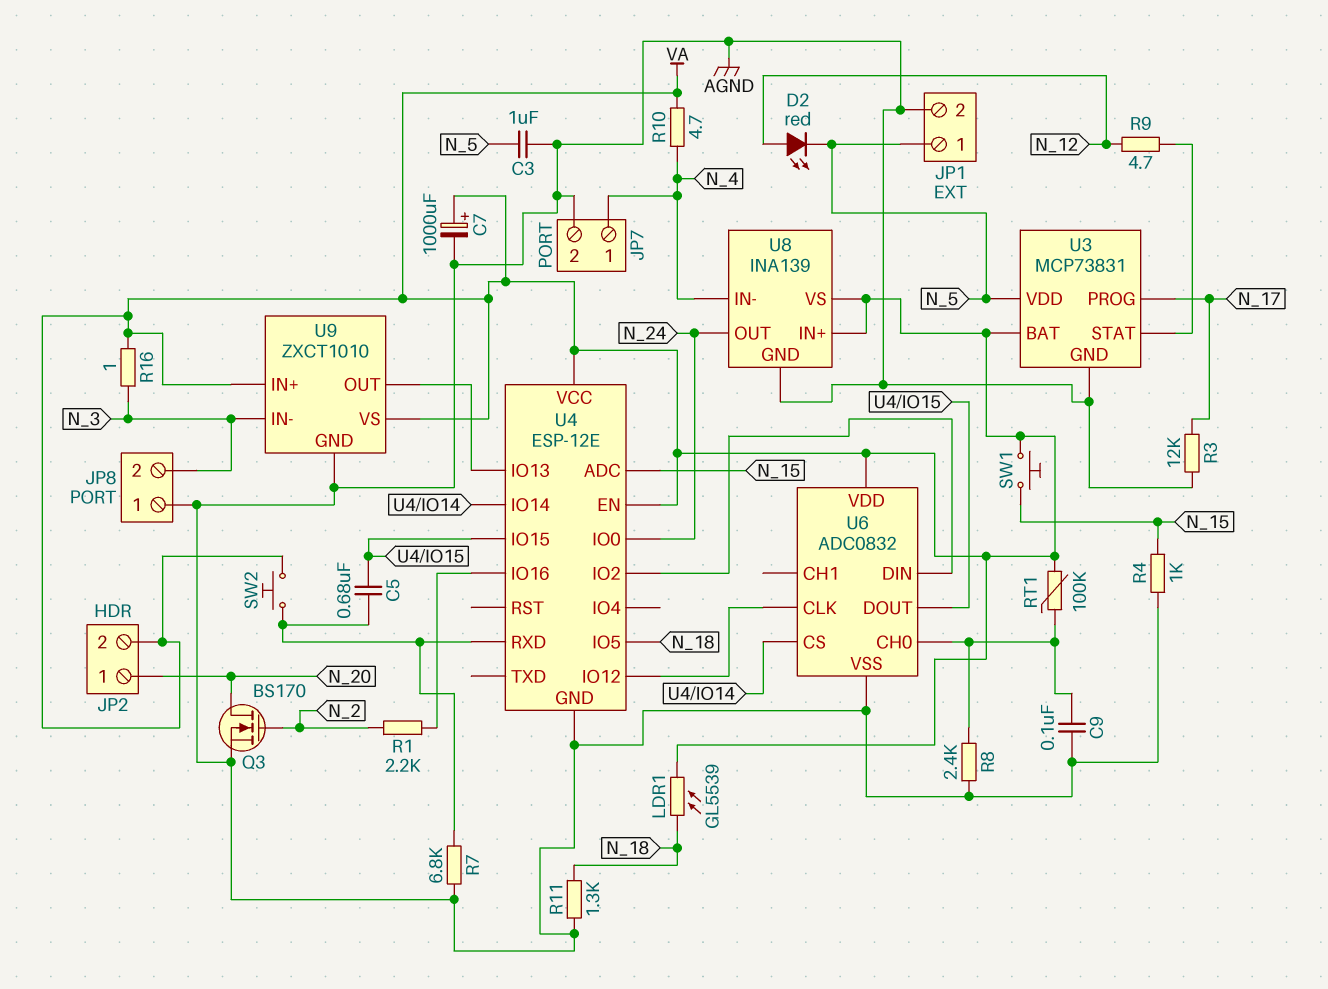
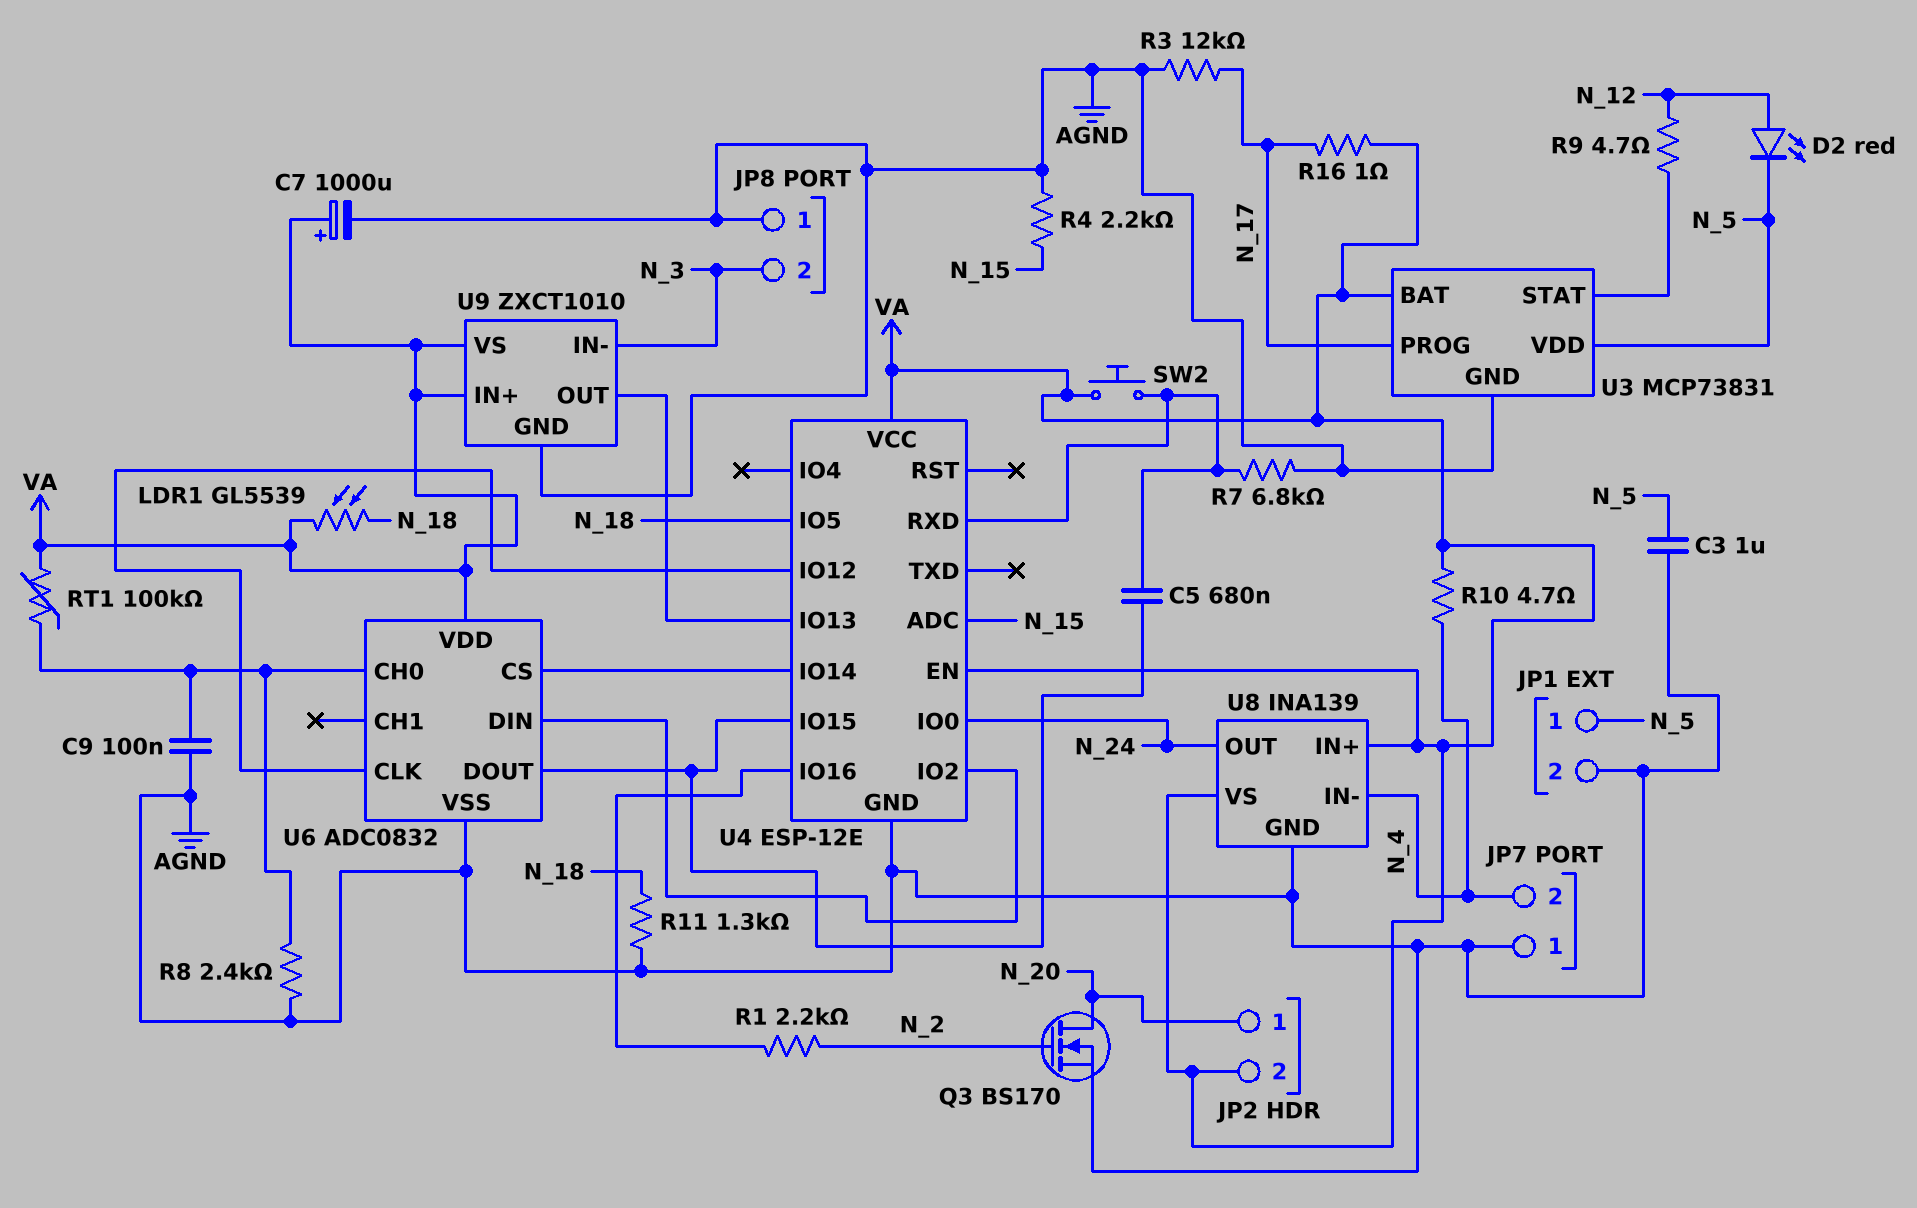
JP7 pin 1: N_4 -> AGND
JP7 pin 2: AGND -> N_4
R4: 1k (AGND, N_15) -> 2.2k (AGND, N_15)
R16: 1 (N_3, VA) -> 1 (N_17, VA)
SW1: button (N_15, VA) -> none

